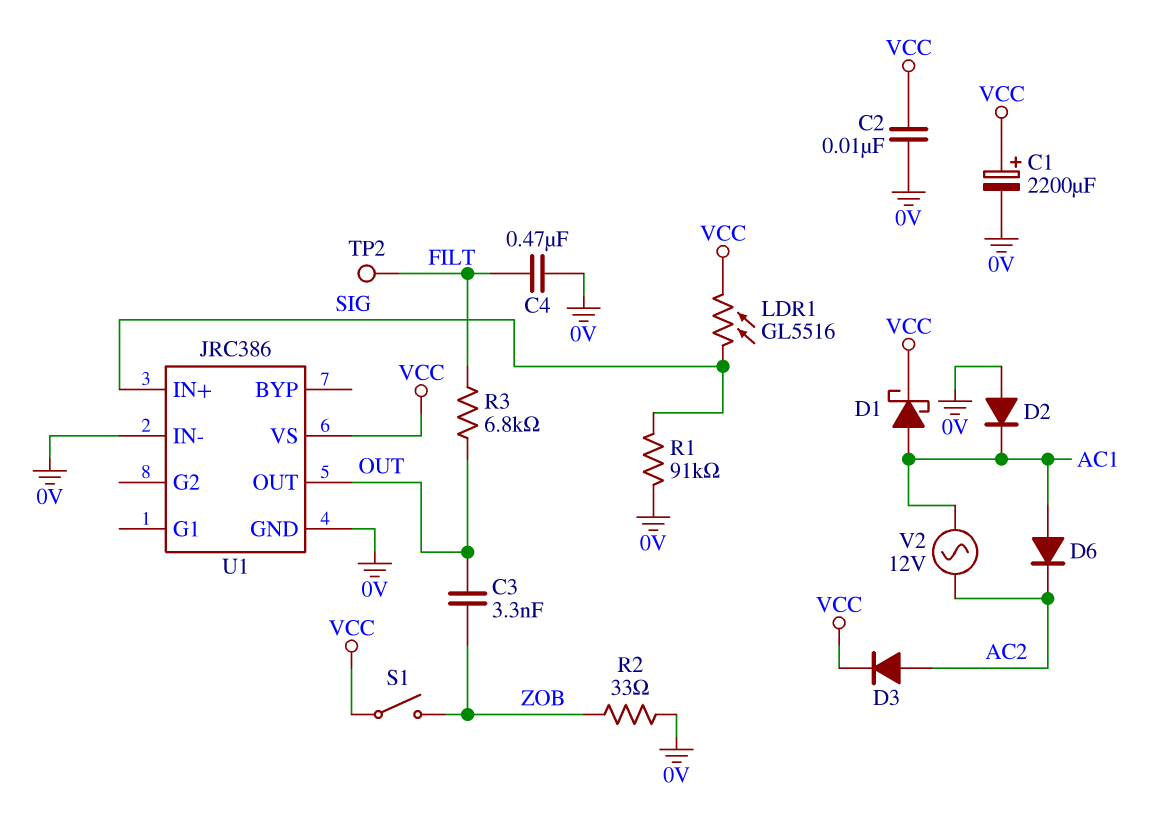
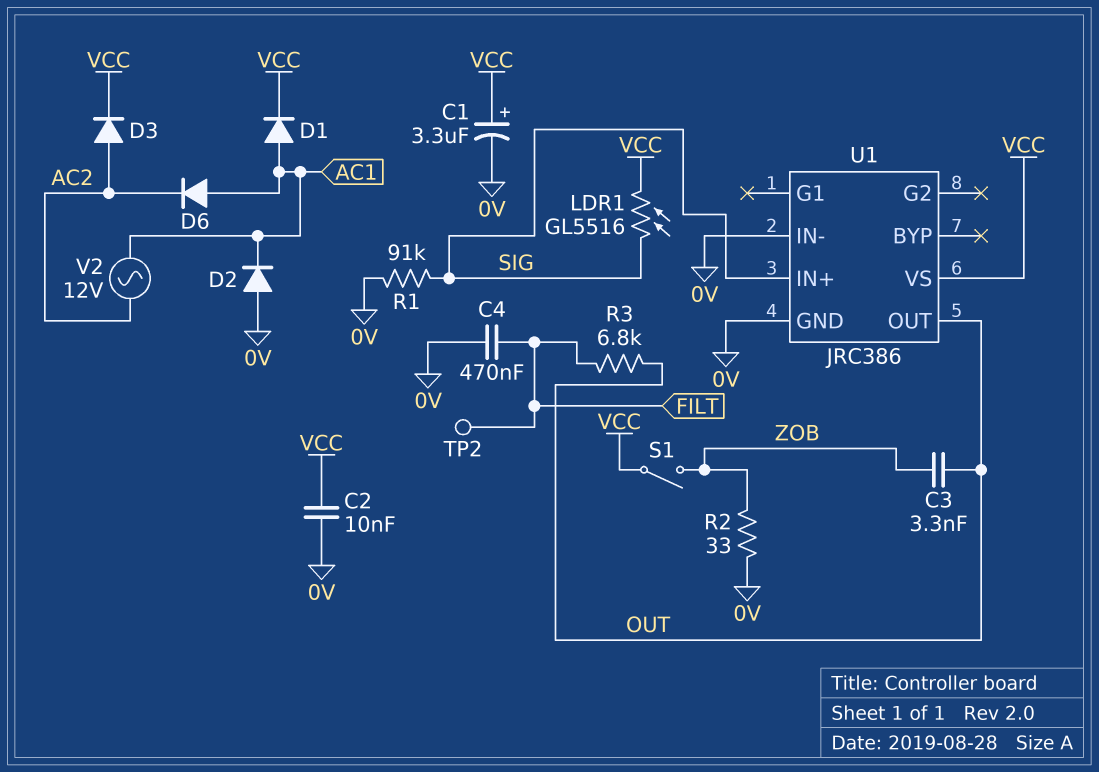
C1: 2200uF (plus VCC, minus 0V) -> 3.3uF (plus VCC, minus 0V)
D1: schottky (A AC1, K VCC) -> diode (A AC1, K VCC)

